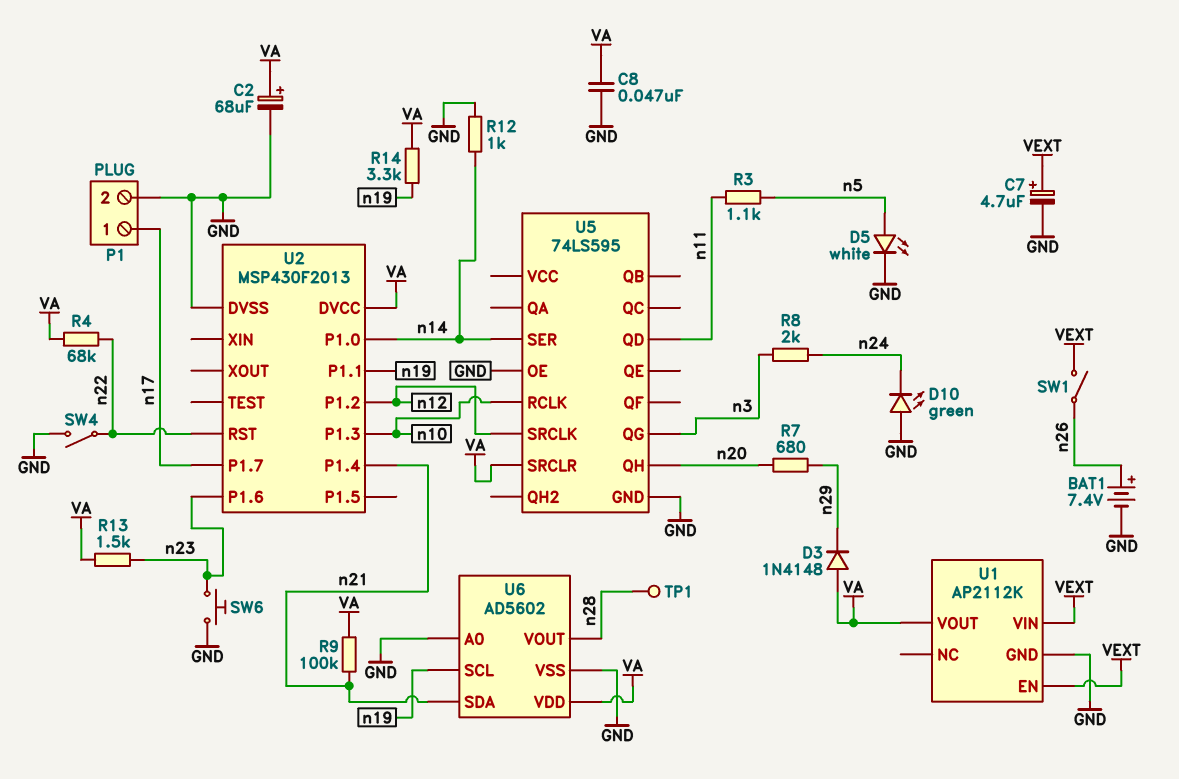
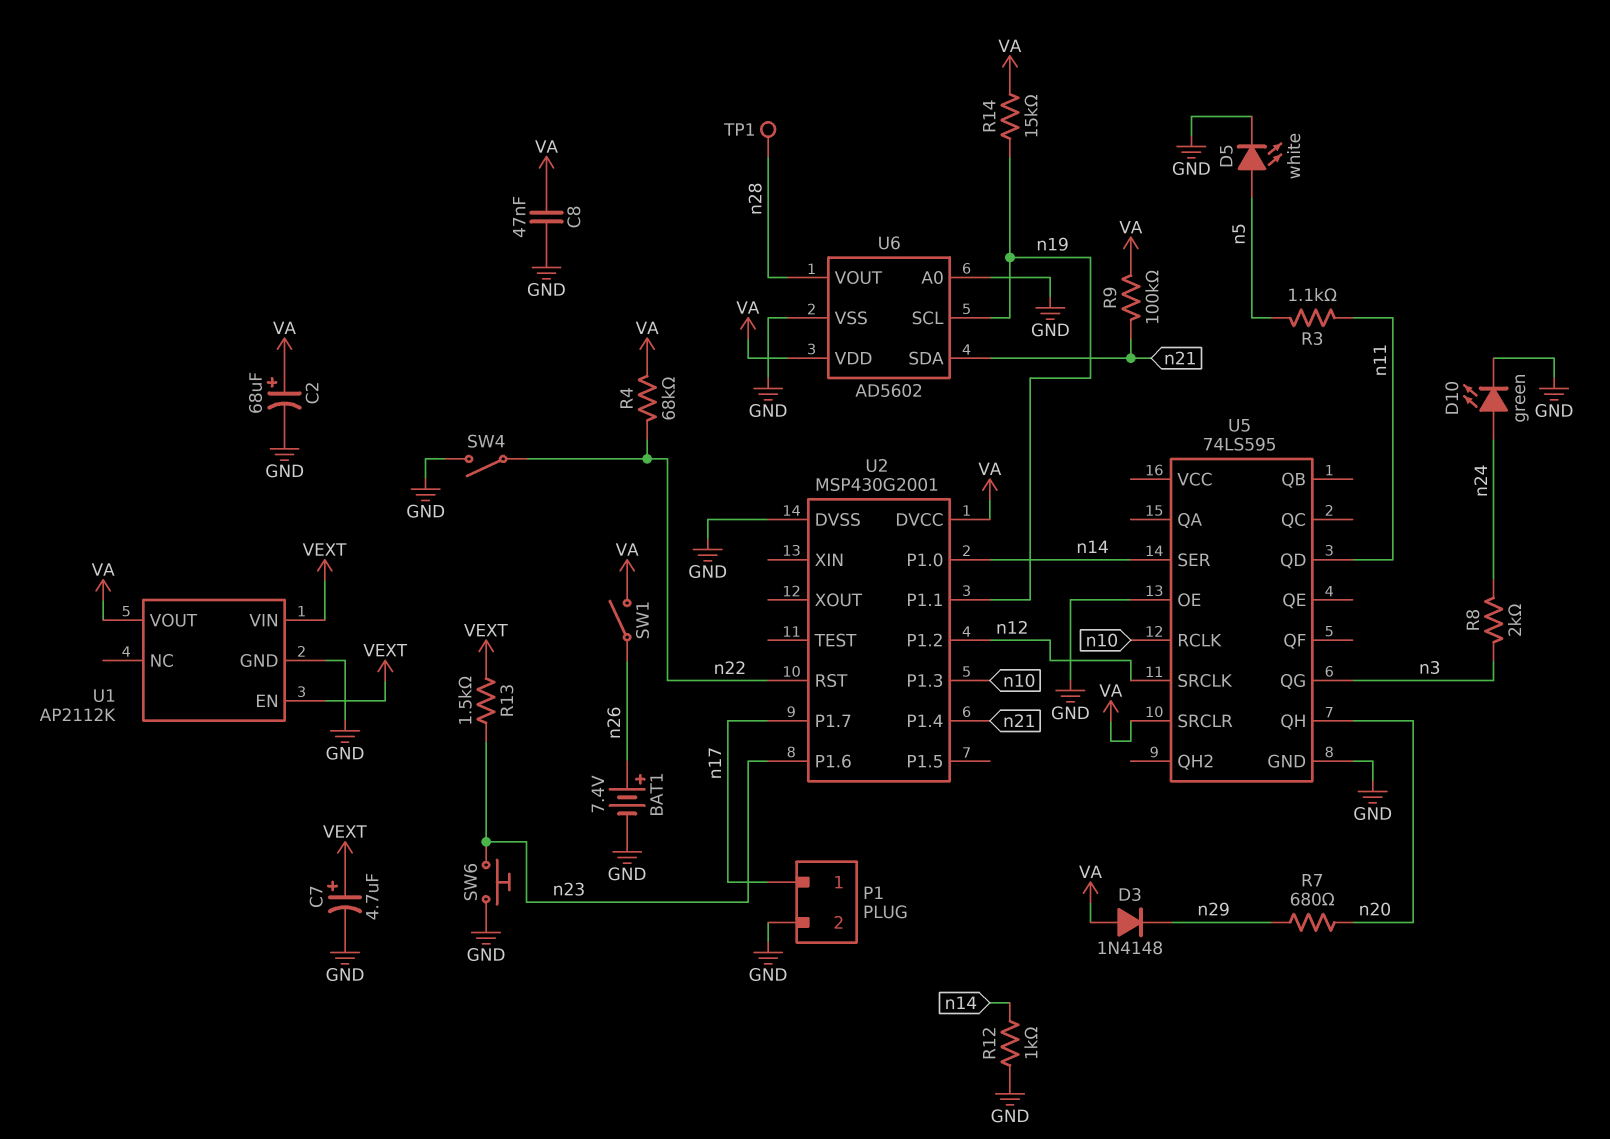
D10: LED green (A GND, K n24) -> LED green (A n24, K GND)
R13: 1.5k (VA, n23) -> 1.5k (VEXT, n23)
R14: 3.3k (VA, n19) -> 15k (VA, n19)
SW1: switch (VEXT, n26) -> switch (VA, n26)
U2: MSP430F2013 -> MSP430G2001

